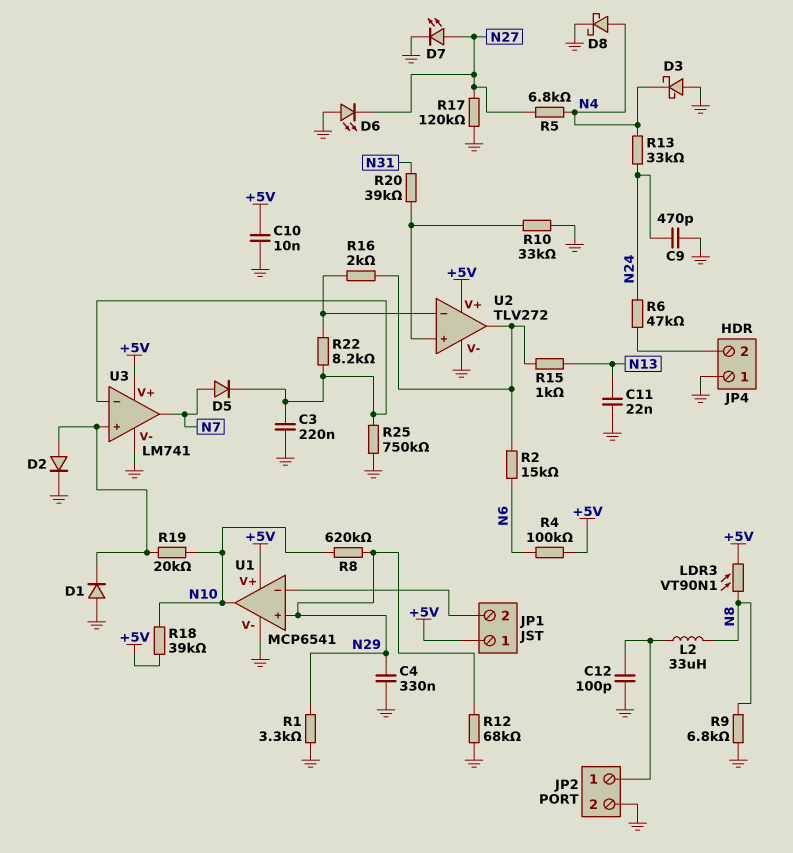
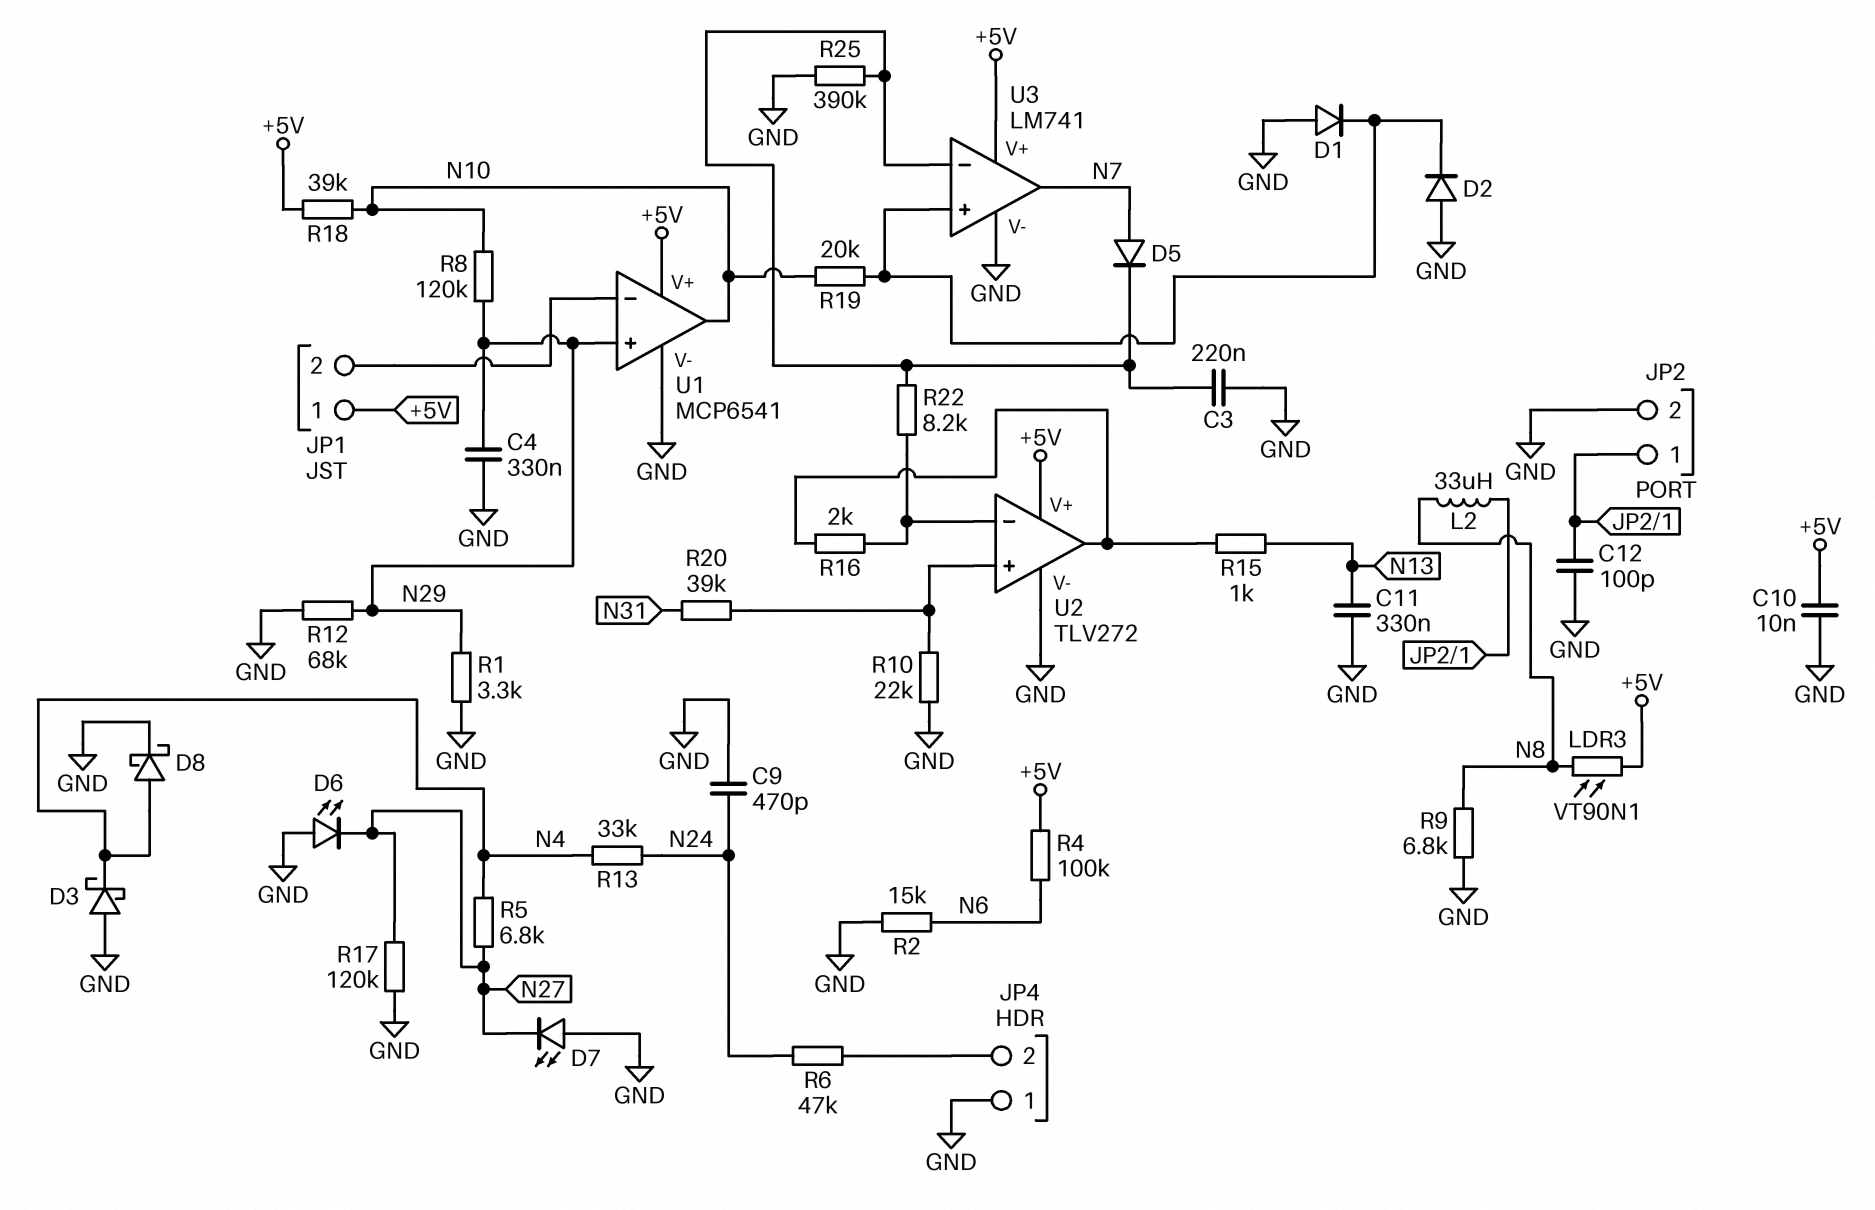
C11: 22nF (GND, N13) -> 330nF (GND, N13)
D2: diode (A U3/in+, K GND) -> diode (A GND, K U3/in+)
D7: LED (A N27, K GND) -> LED (A GND, K N27)
R2: 15k (N6, U2/out) -> 15k (GND, N6)
R8: 620k (N10, N29) -> 120k (N10, N29)
R10: 33k (GND, U2/in+) -> 22k (GND, U2/in+)
R25: 750k (GND, U3/in-) -> 390k (GND, U3/in-)

